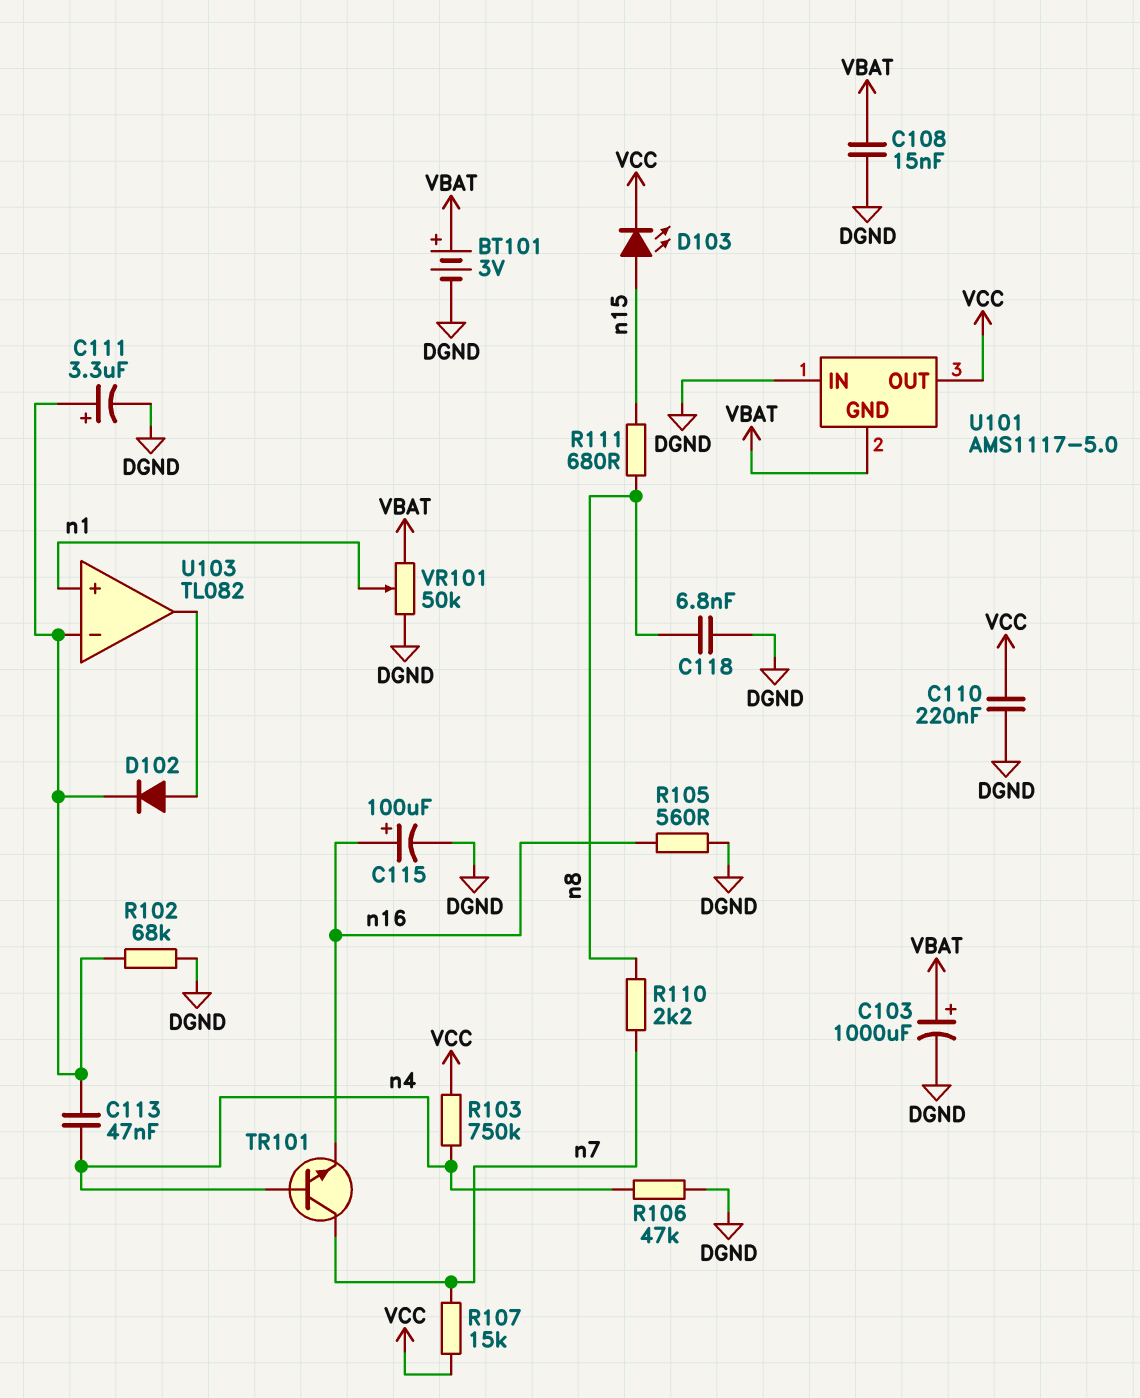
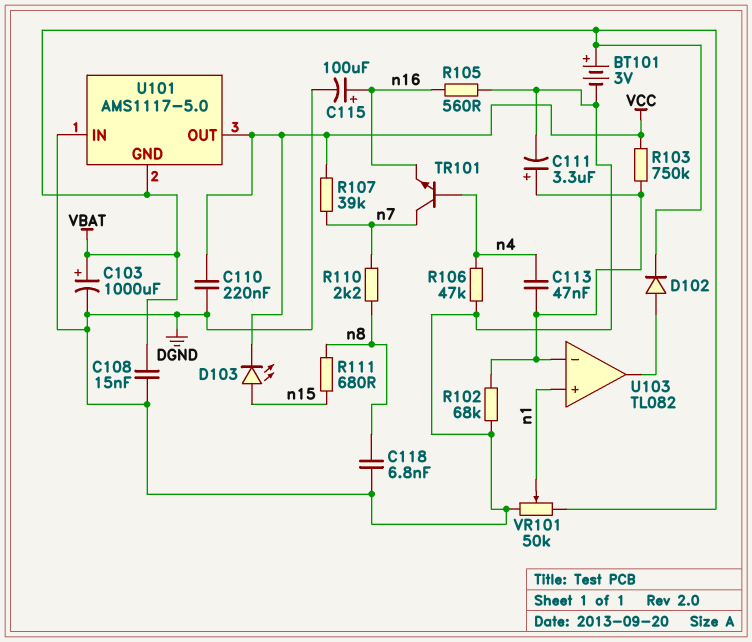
D102: diode (A U103/out, K U103/in-) -> diode (A U103/out, K VBAT)
R103: 750k (VCC, n4) -> 750k (U103/in-, VCC)
R107: 15k (VCC, n7) -> 39k (VCC, n7)

